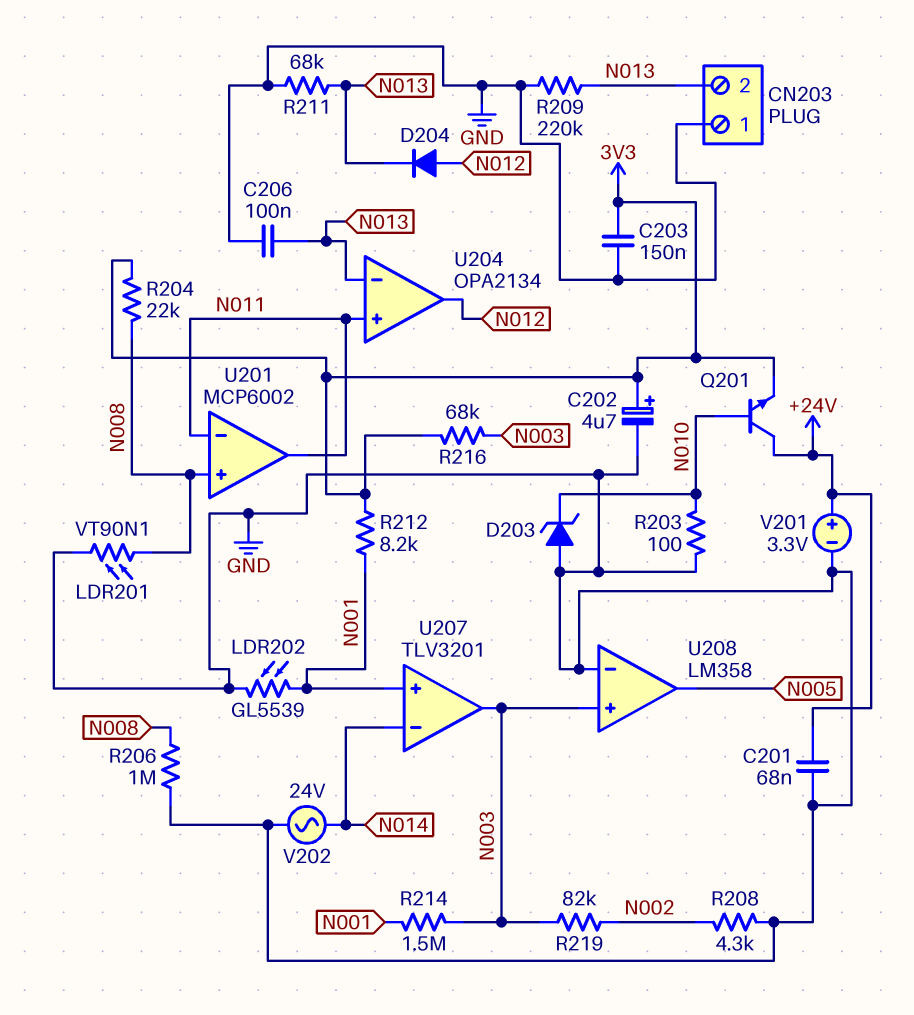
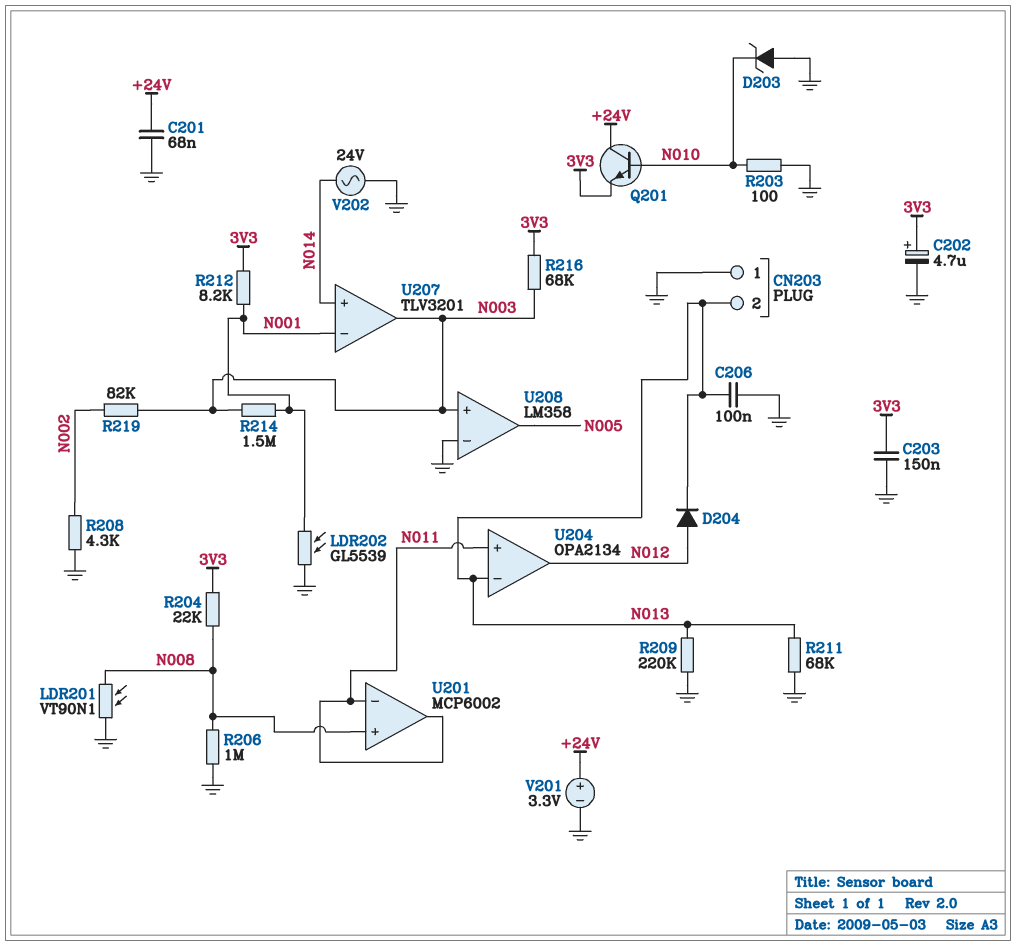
U207 pin in+: N001 -> N014
U207 pin in-: N014 -> N001

